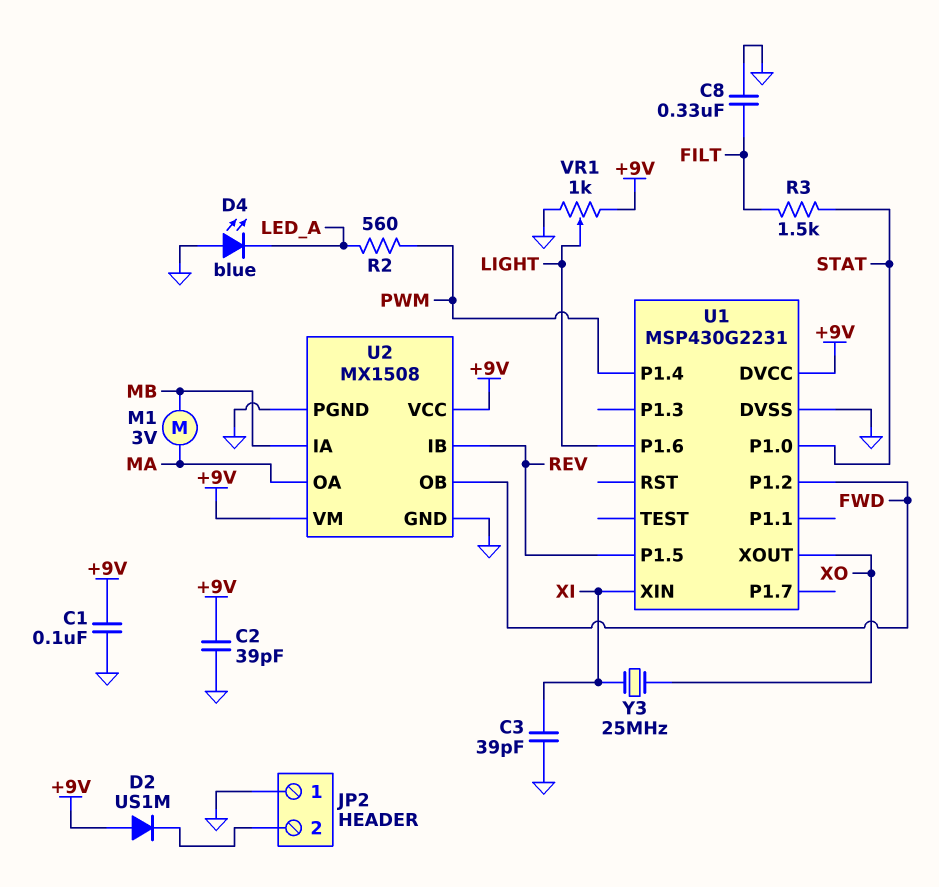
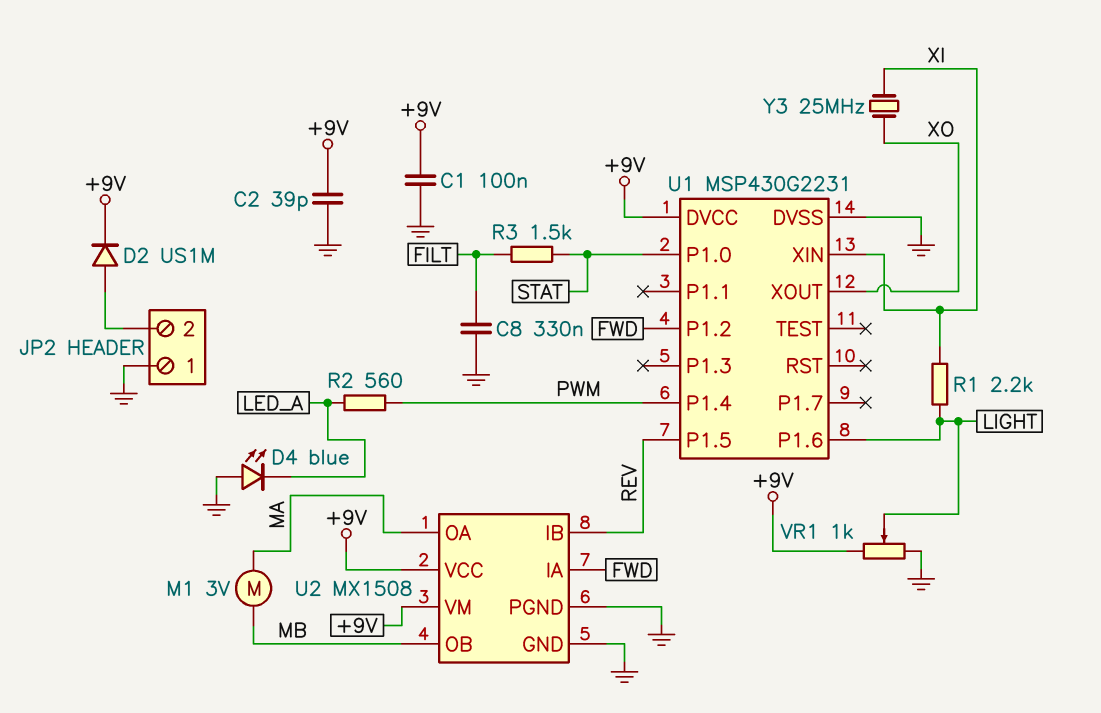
C3: 39pF (GND, XI) -> none
D2: diode US1M (A +9V, K JP2/2) -> diode US1M (A JP2/2, K +9V)
R1: none -> 2.2k (LIGHT, XI)
U2 pin IA: MB -> FWD
U2 pin OB: FWD -> MB

